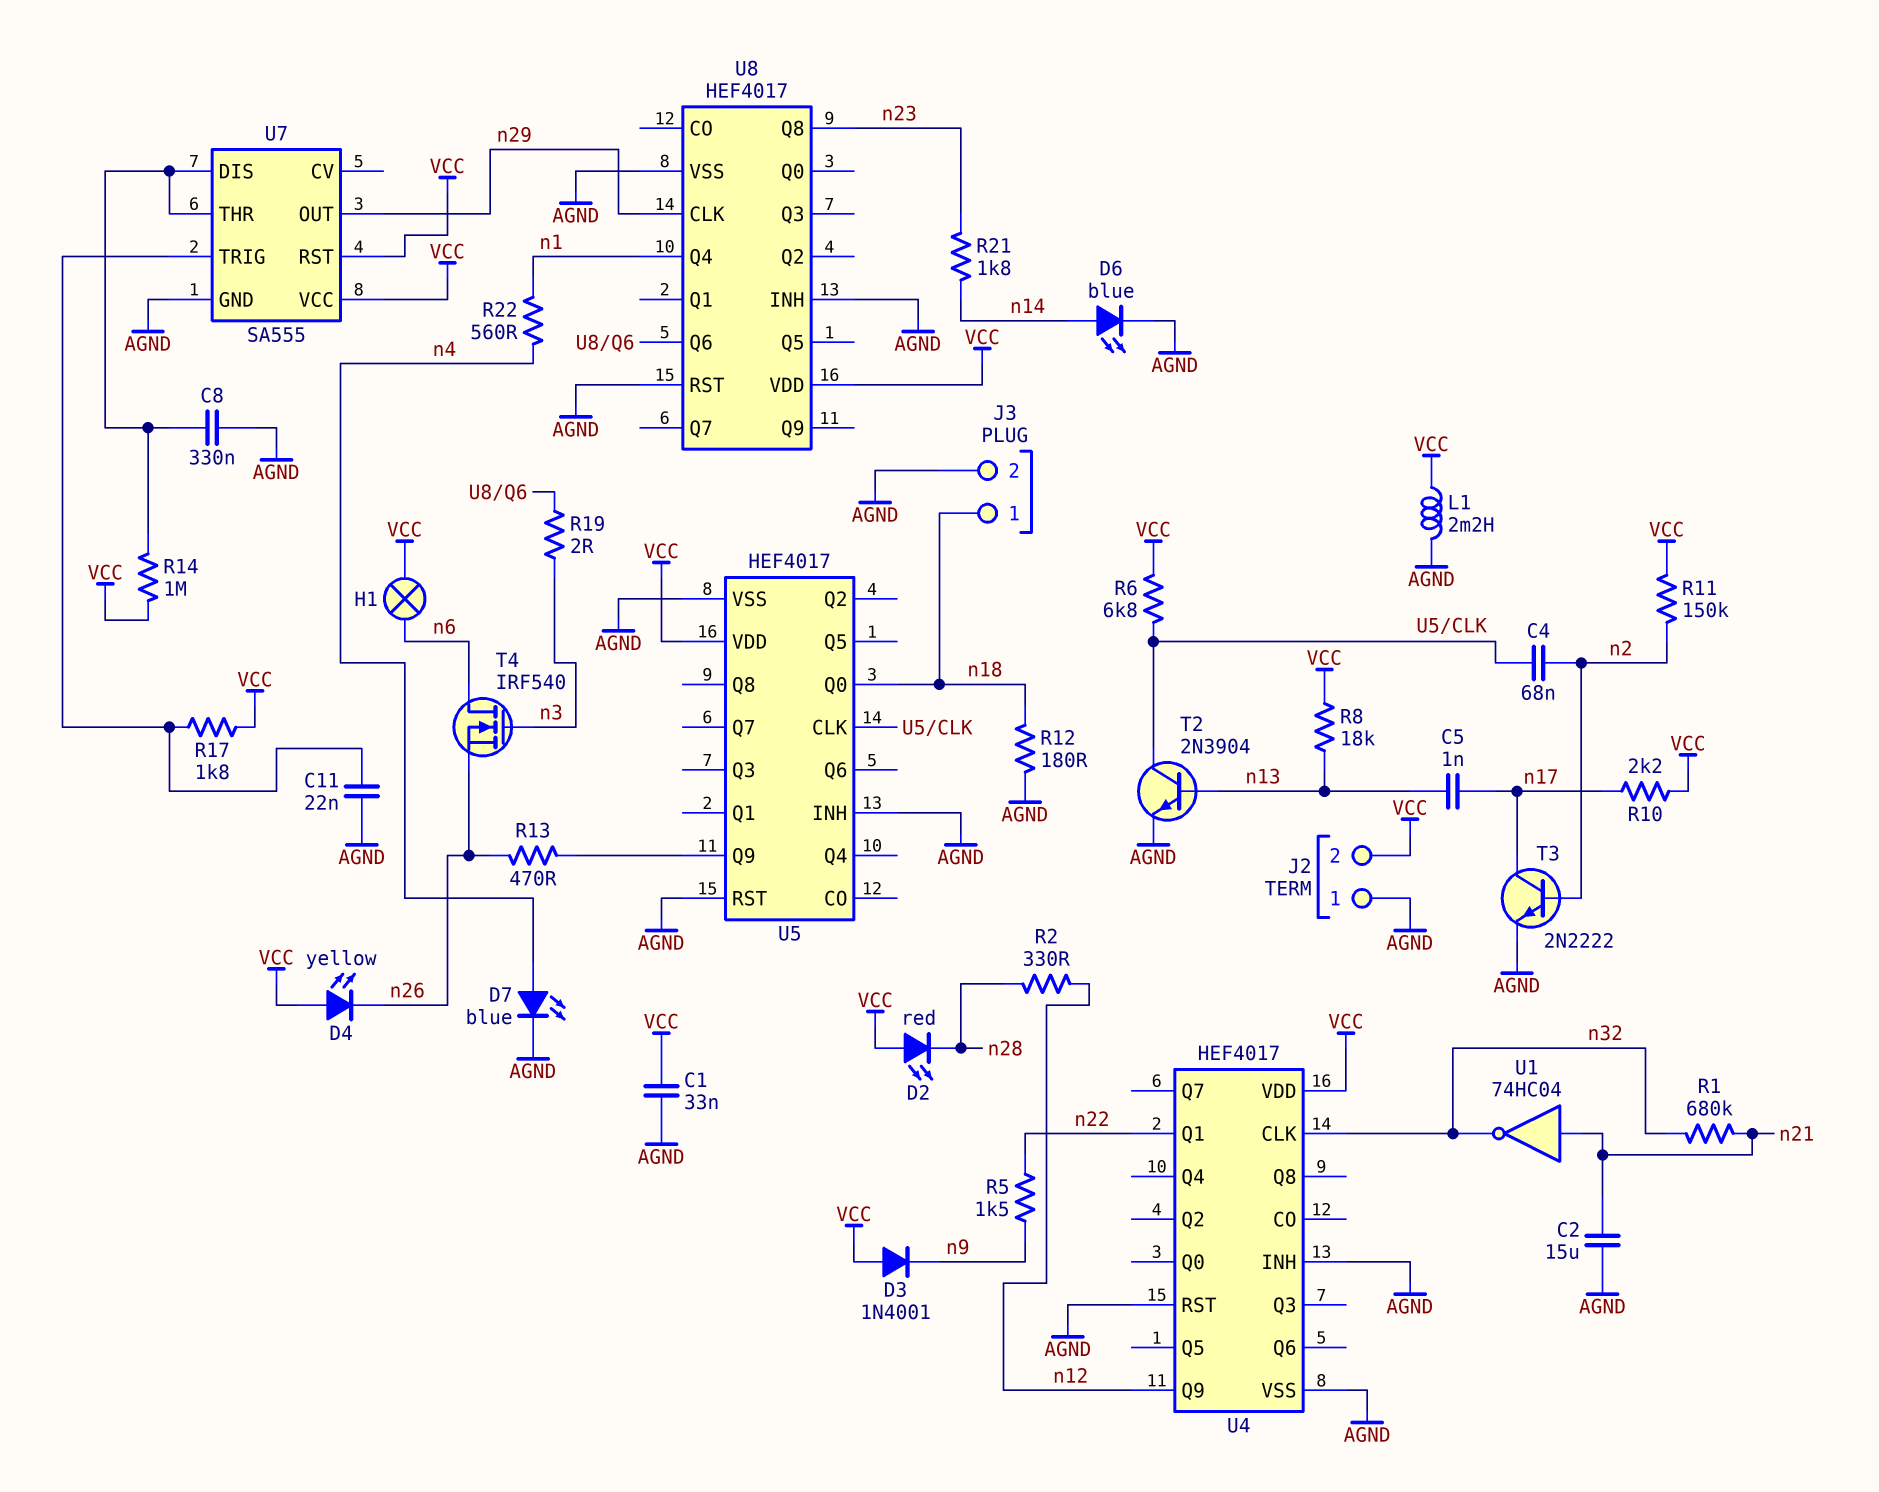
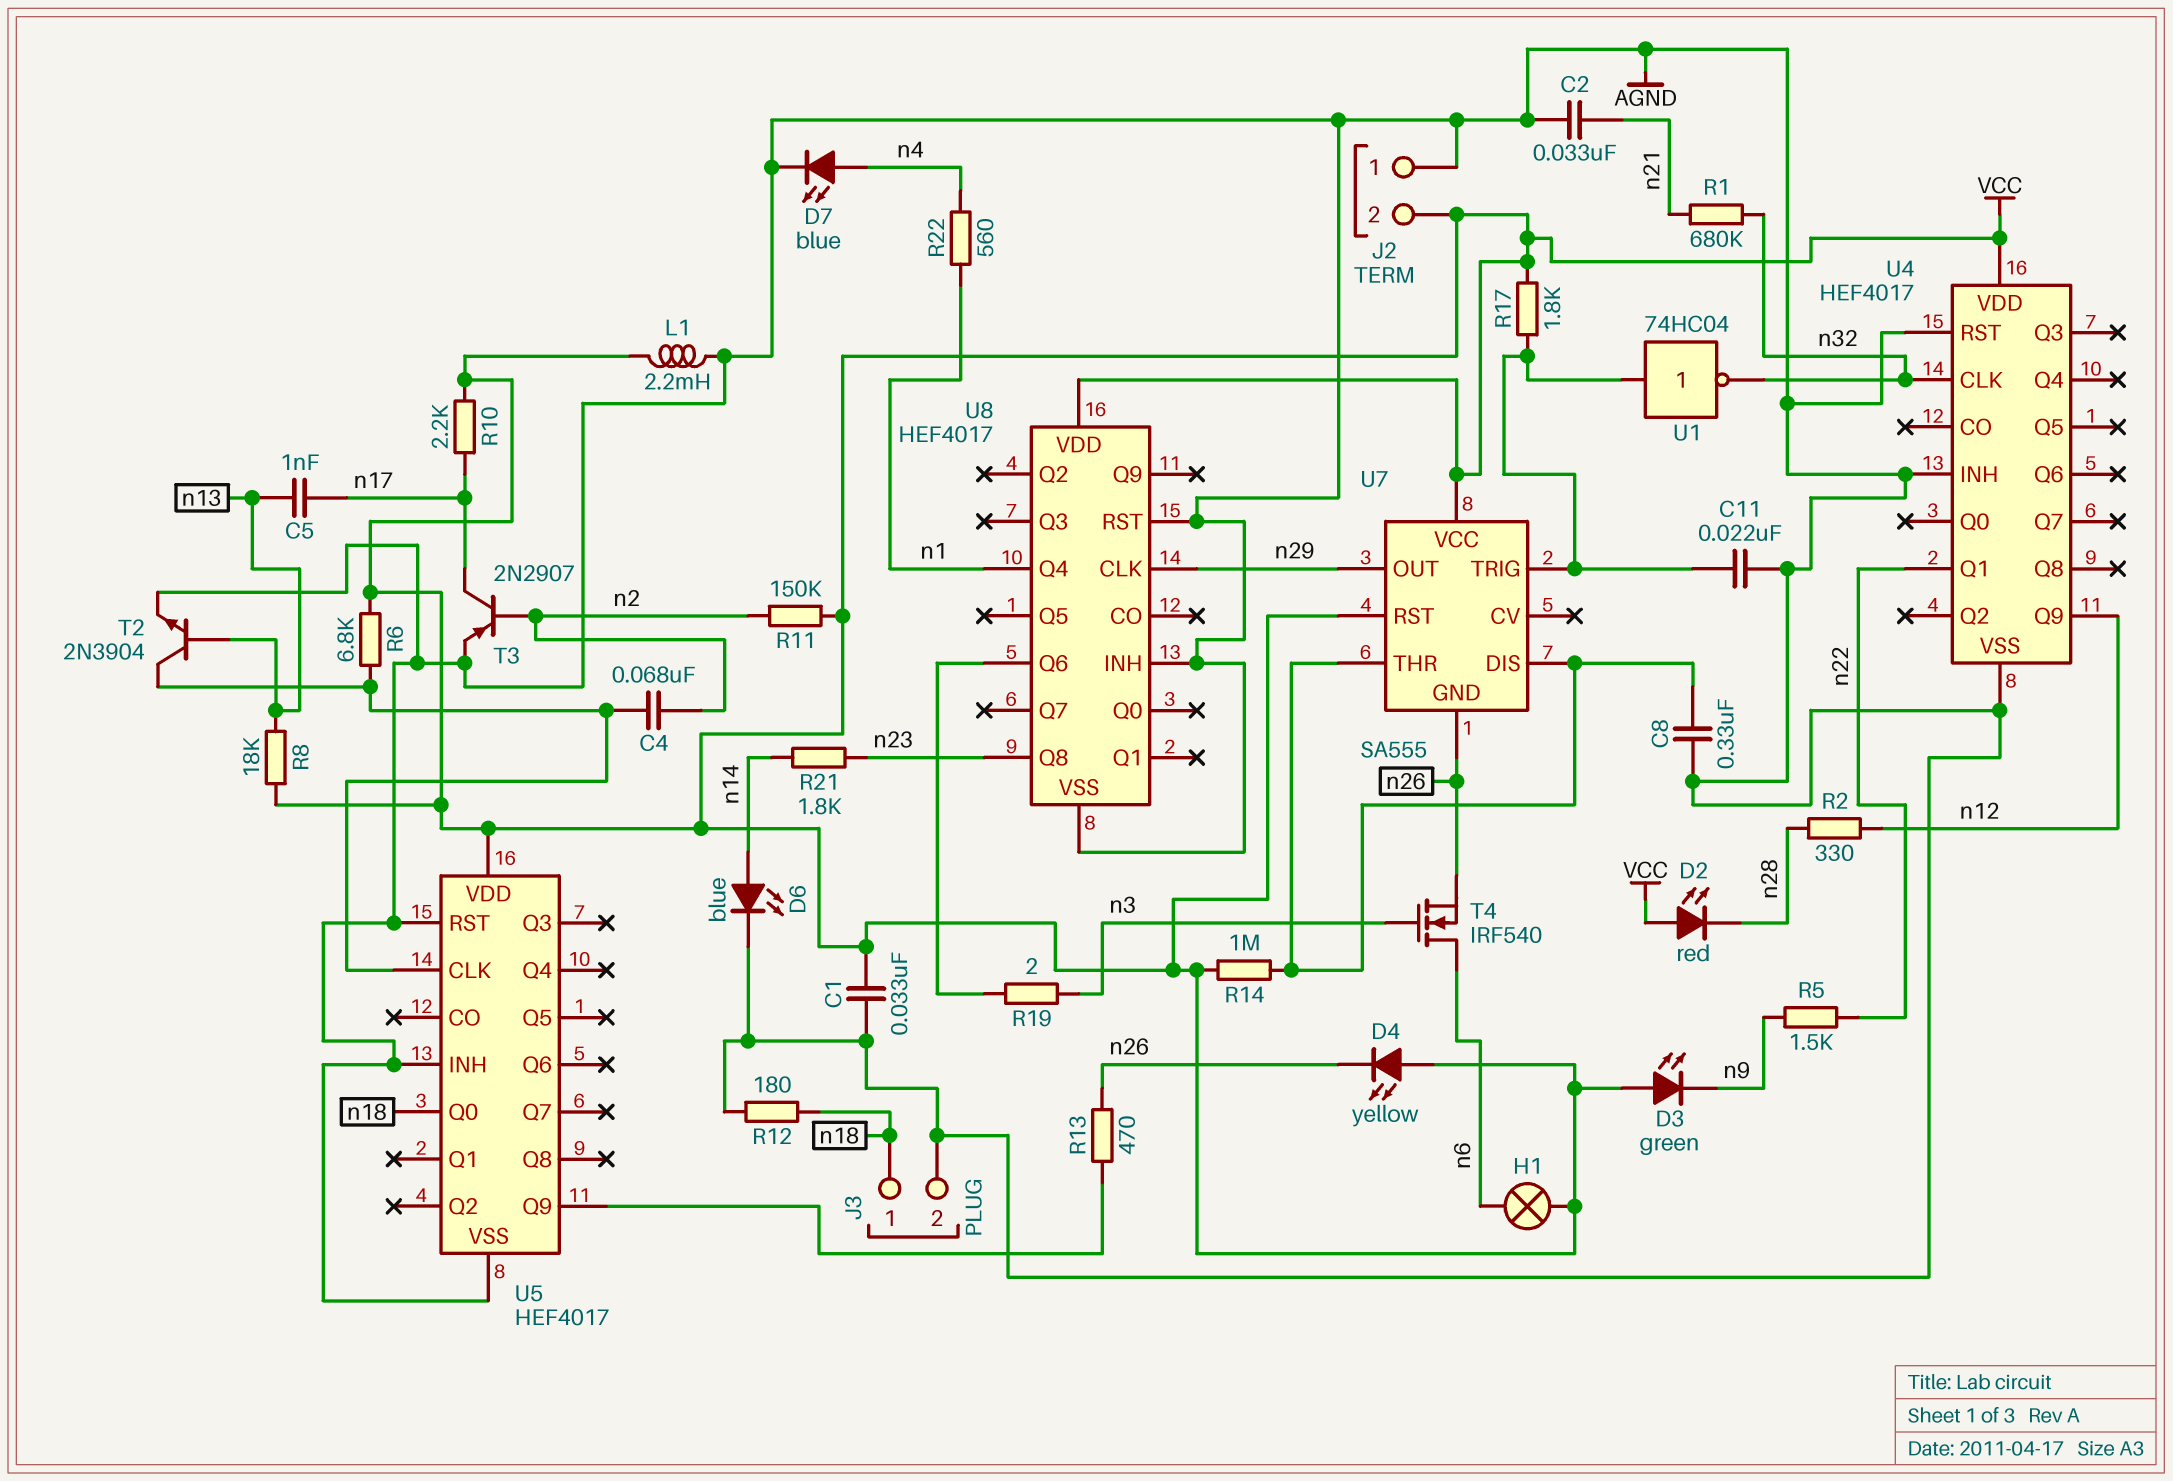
C2: 15uF (AGND, n21) -> 33nF (AGND, n21)
D3: diode 1N4001 (A VCC, K n9) -> LED green (A VCC, K n9)
T3: NPN 2N2222 (B n2, C n17, E AGND) -> PNP 2N2907 (B n2, C n17, E AGND)
U1: NOT 74HC04 (in n21, out n32) -> NOT 74HC04 (in U7/TRIG, out n32)
U7 pin GND: AGND -> n26

